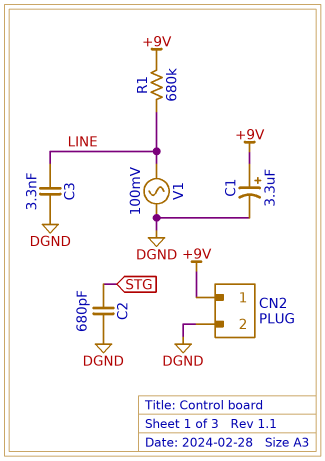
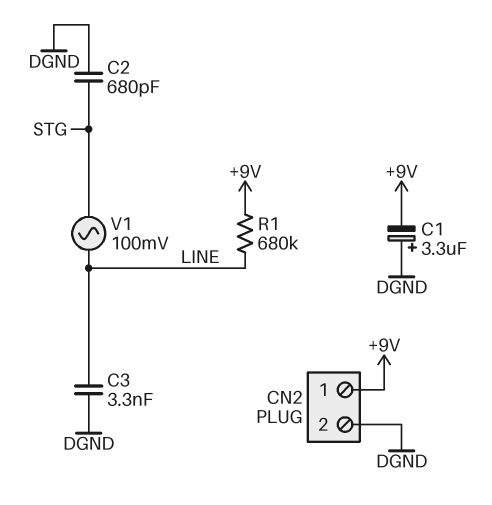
C1: 3.3uF (plus +9V, minus DGND) -> 3.3uF (plus DGND, minus +9V)
V1: AC 100mV (DGND, LINE) -> AC 100mV (LINE, STG)

